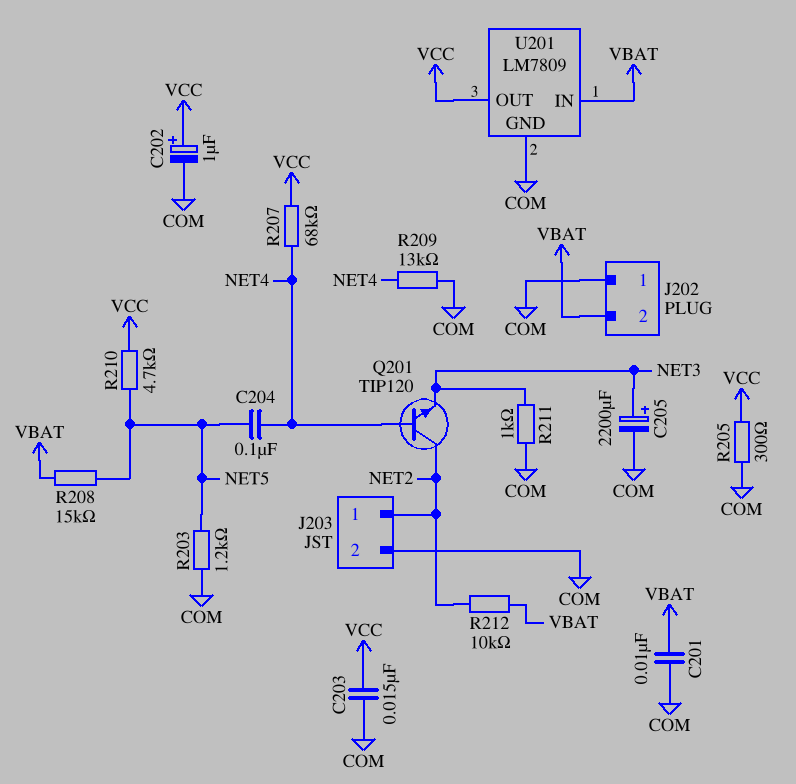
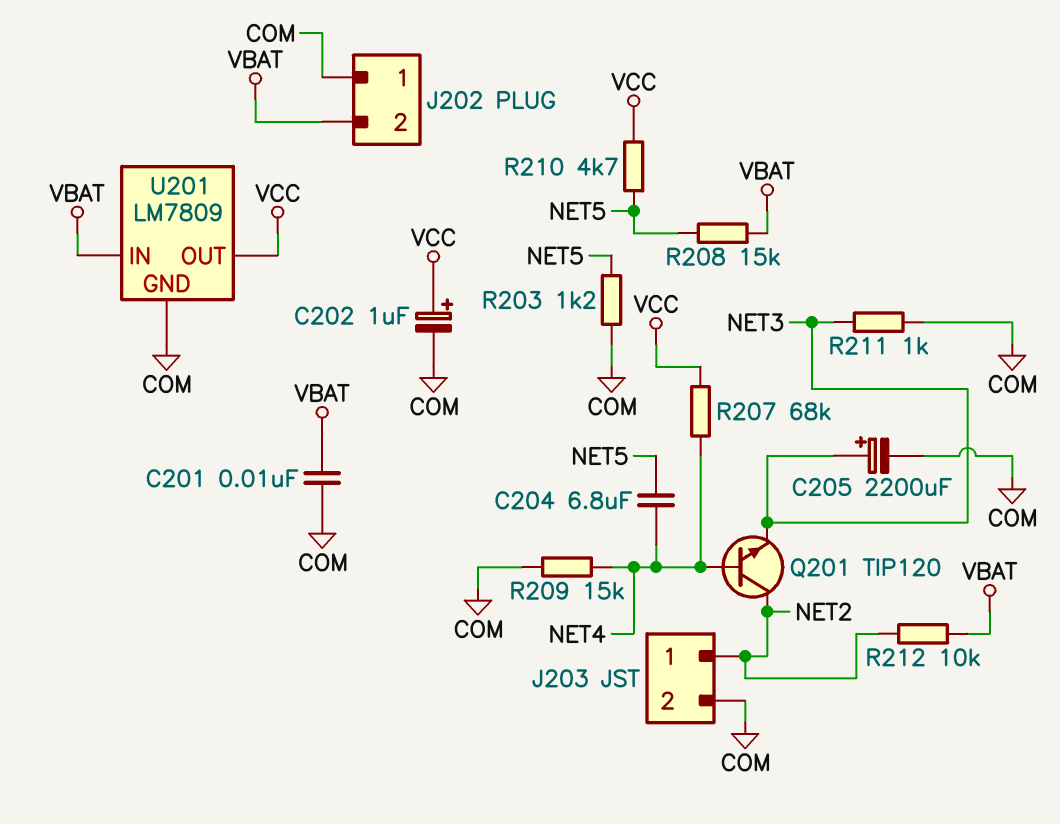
C203: 15nF (COM, VCC) -> none
C204: 100nF (NET4, NET5) -> 6.8uF (NET4, NET5)
R205: 300 (COM, VCC) -> none
R209: 13k (COM, NET4) -> 15k (COM, NET4)

